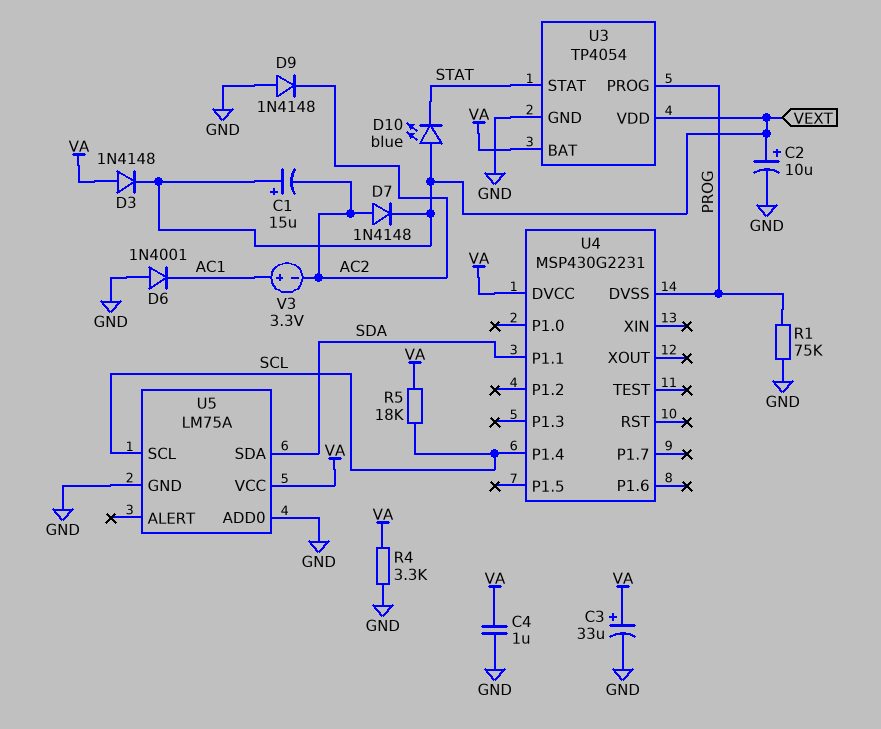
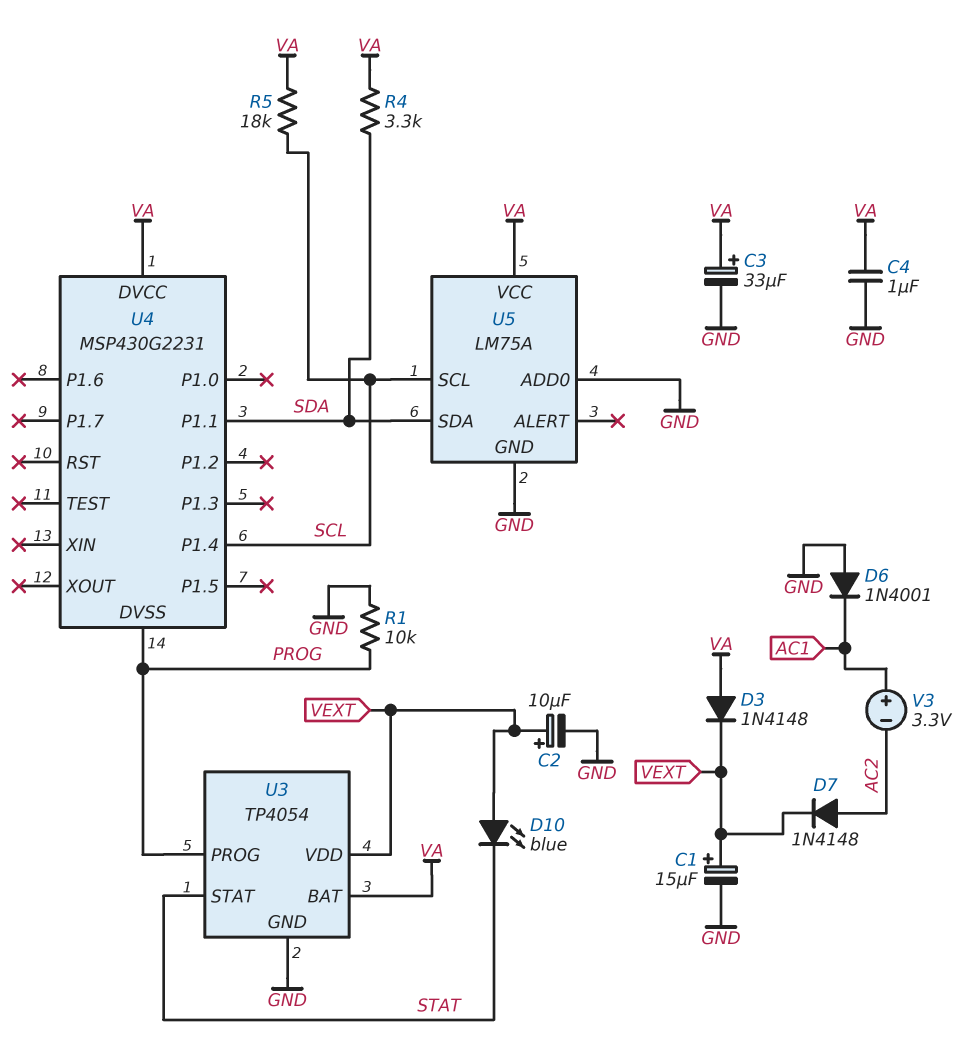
C1: 15uF (plus VEXT, minus AC2) -> 15uF (plus VEXT, minus GND)
D9: diode 1N4148 (A GND, K AC2) -> none
R1: 75k (GND, PROG) -> 10k (GND, PROG)
R4: 3.3k (GND, VA) -> 3.3k (SDA, VA)

